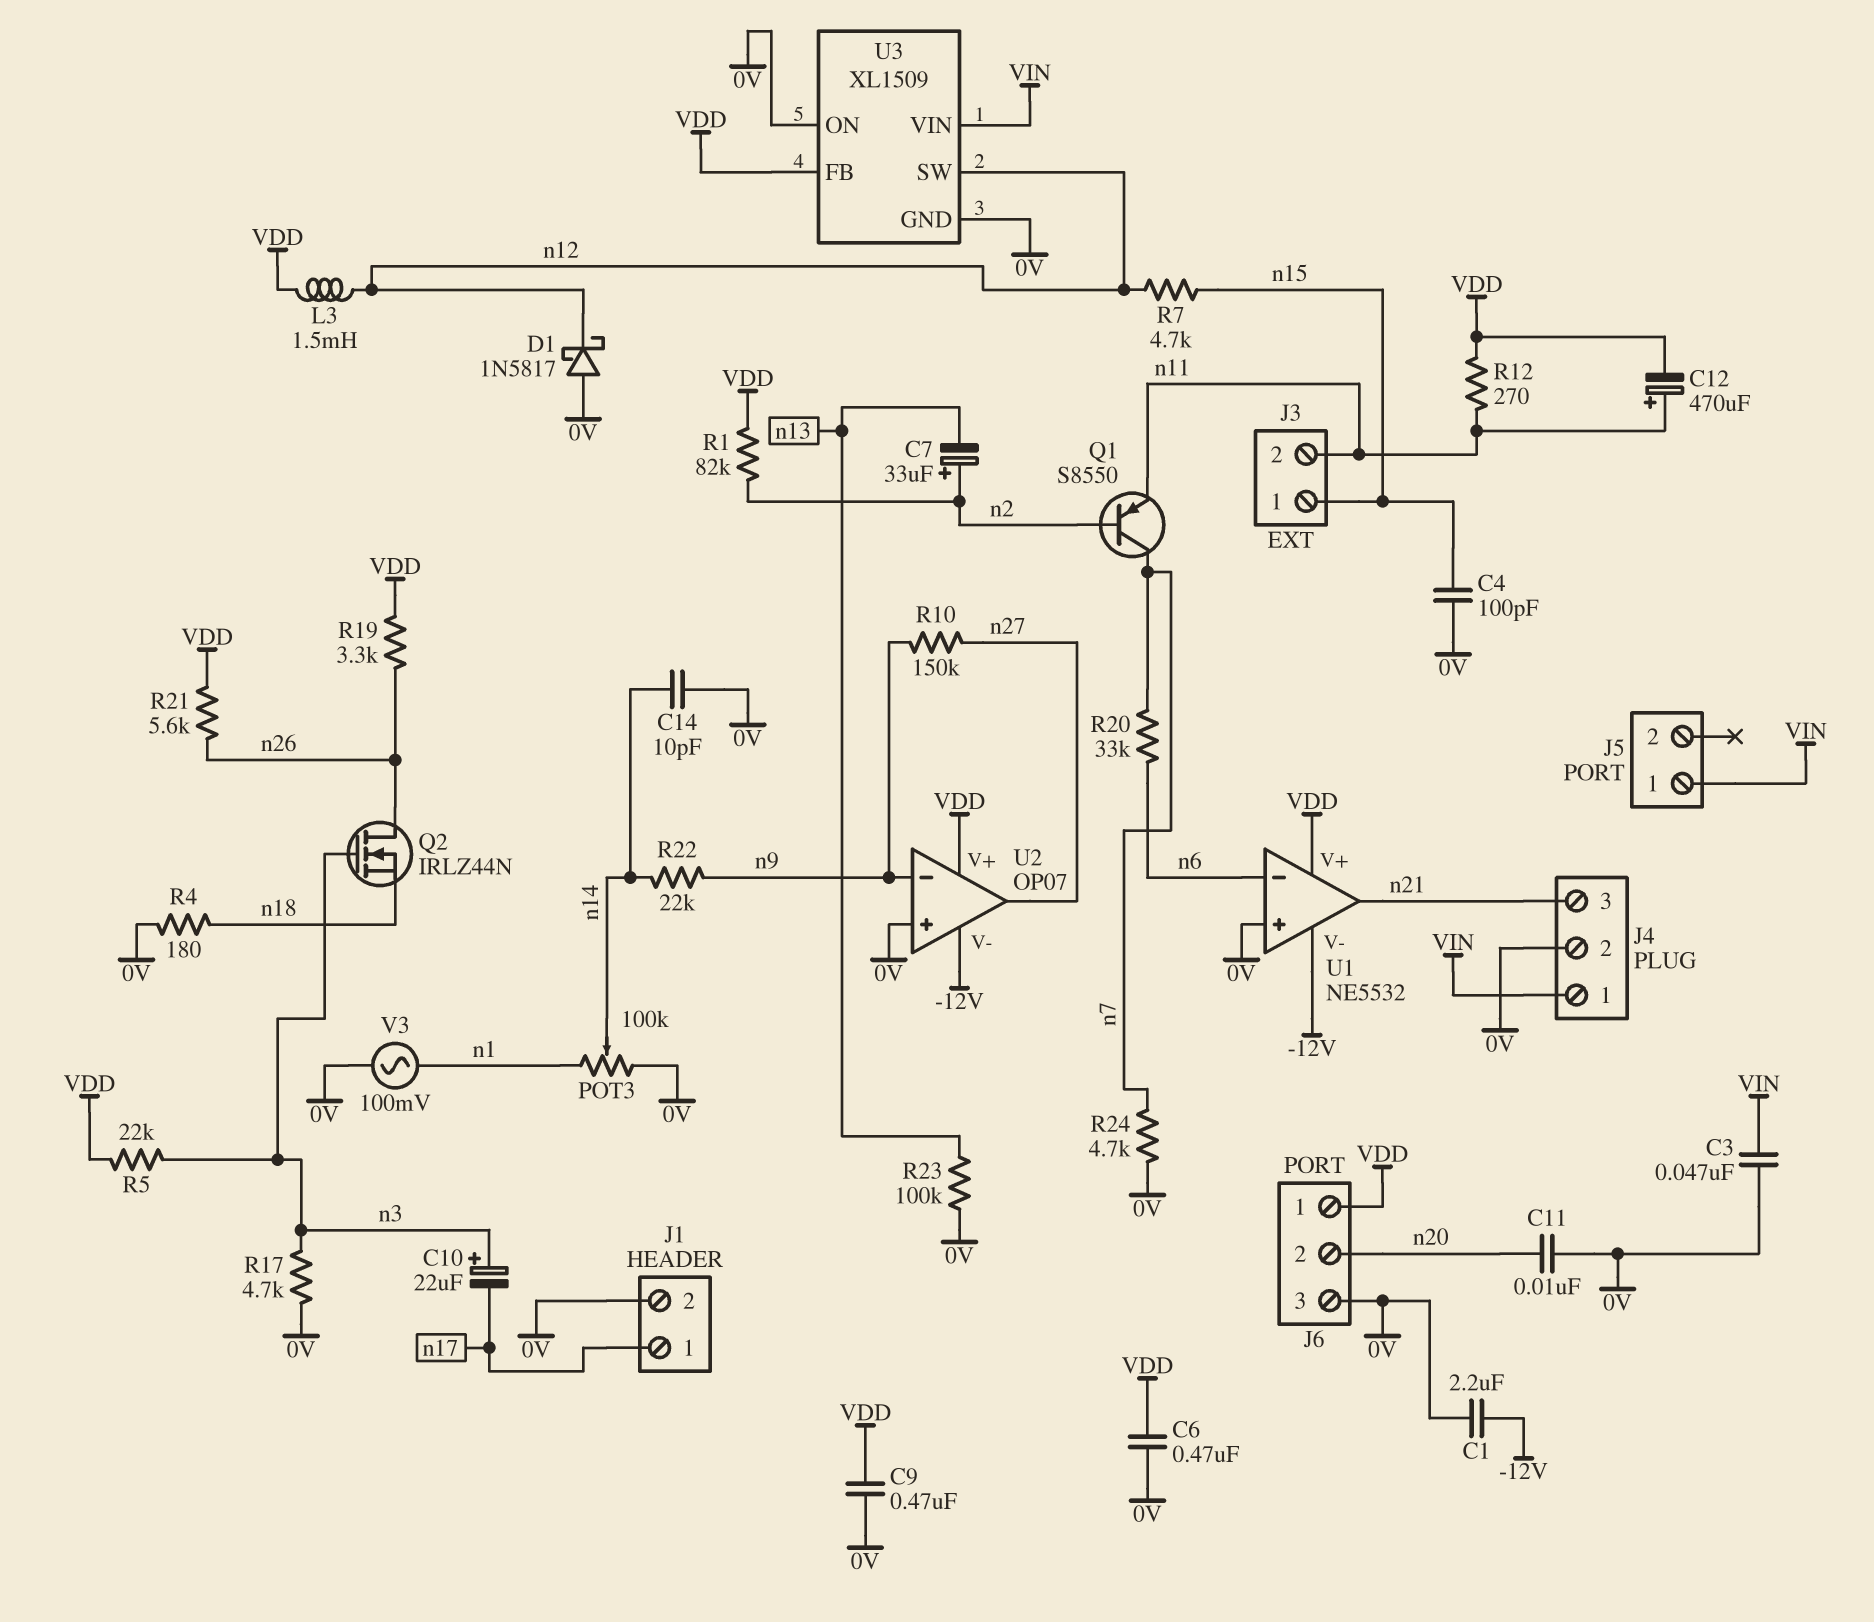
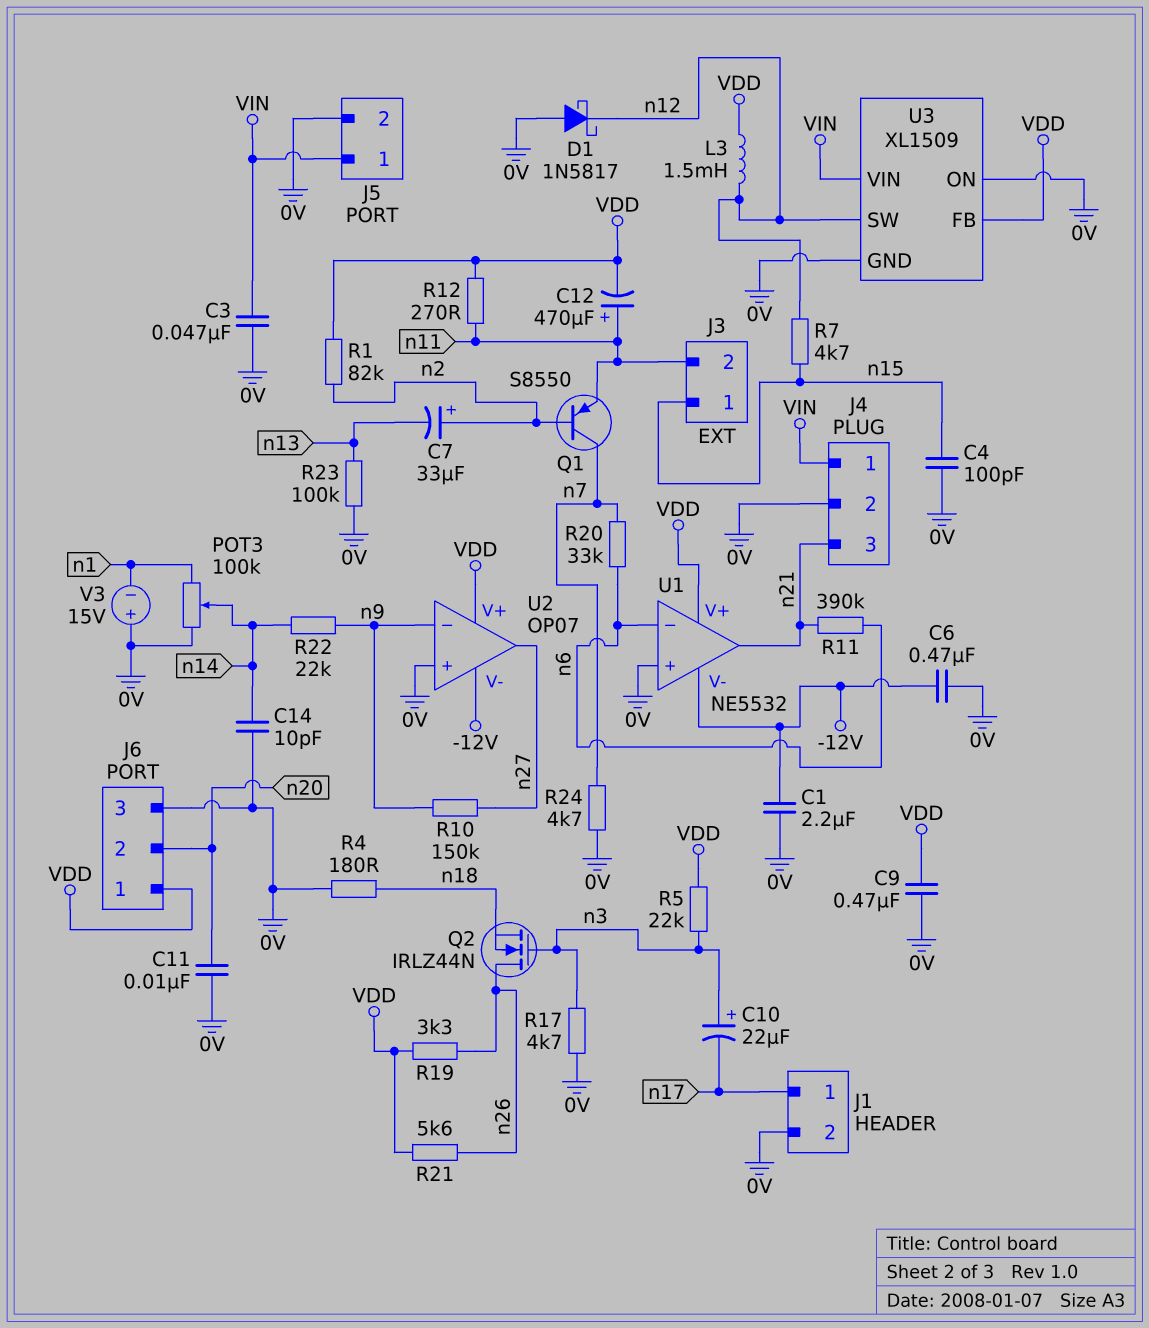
C6: 470nF (0V, VDD) -> 470nF (-12V, 0V)
J5 pin 2: none -> 0V
R11: none -> 390k (n6, n21)
V3: AC 100mV (0V, n1) -> 15V (plus 0V, minus n1)

